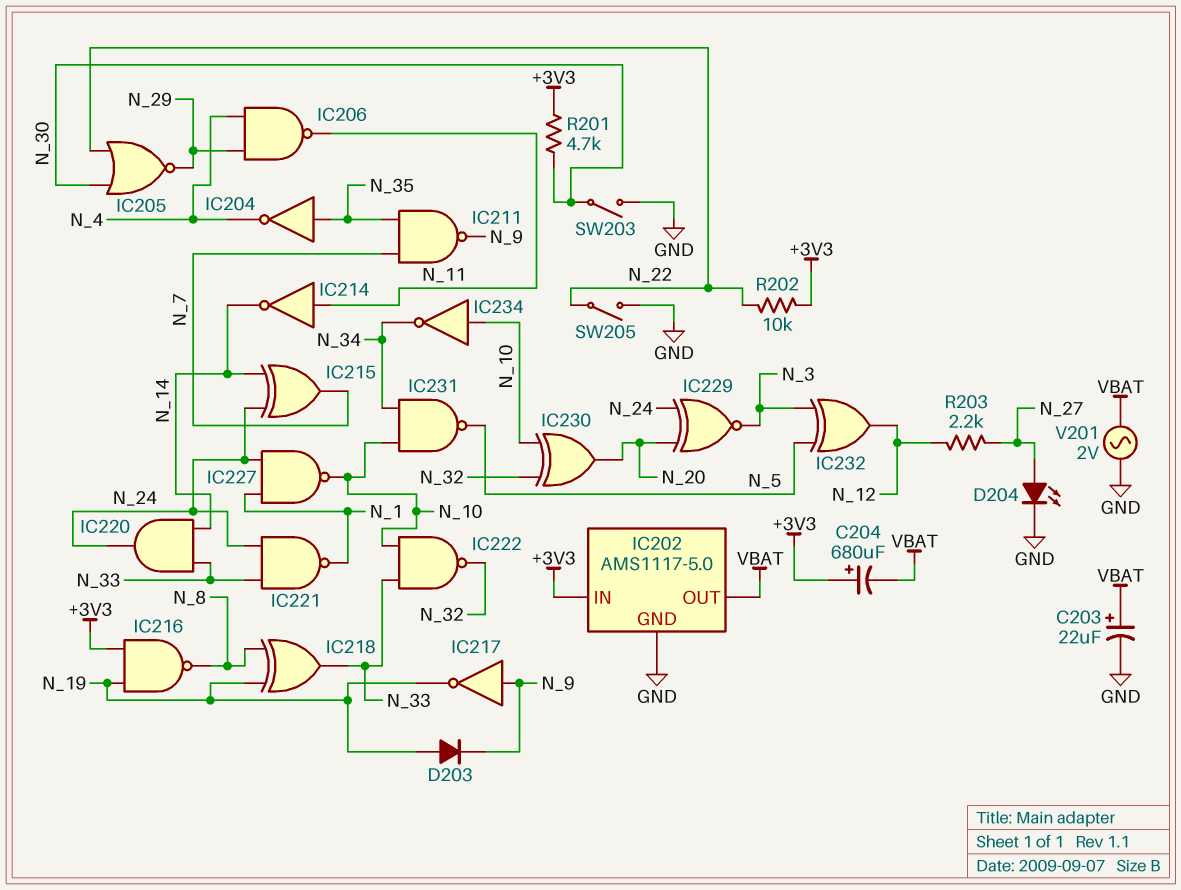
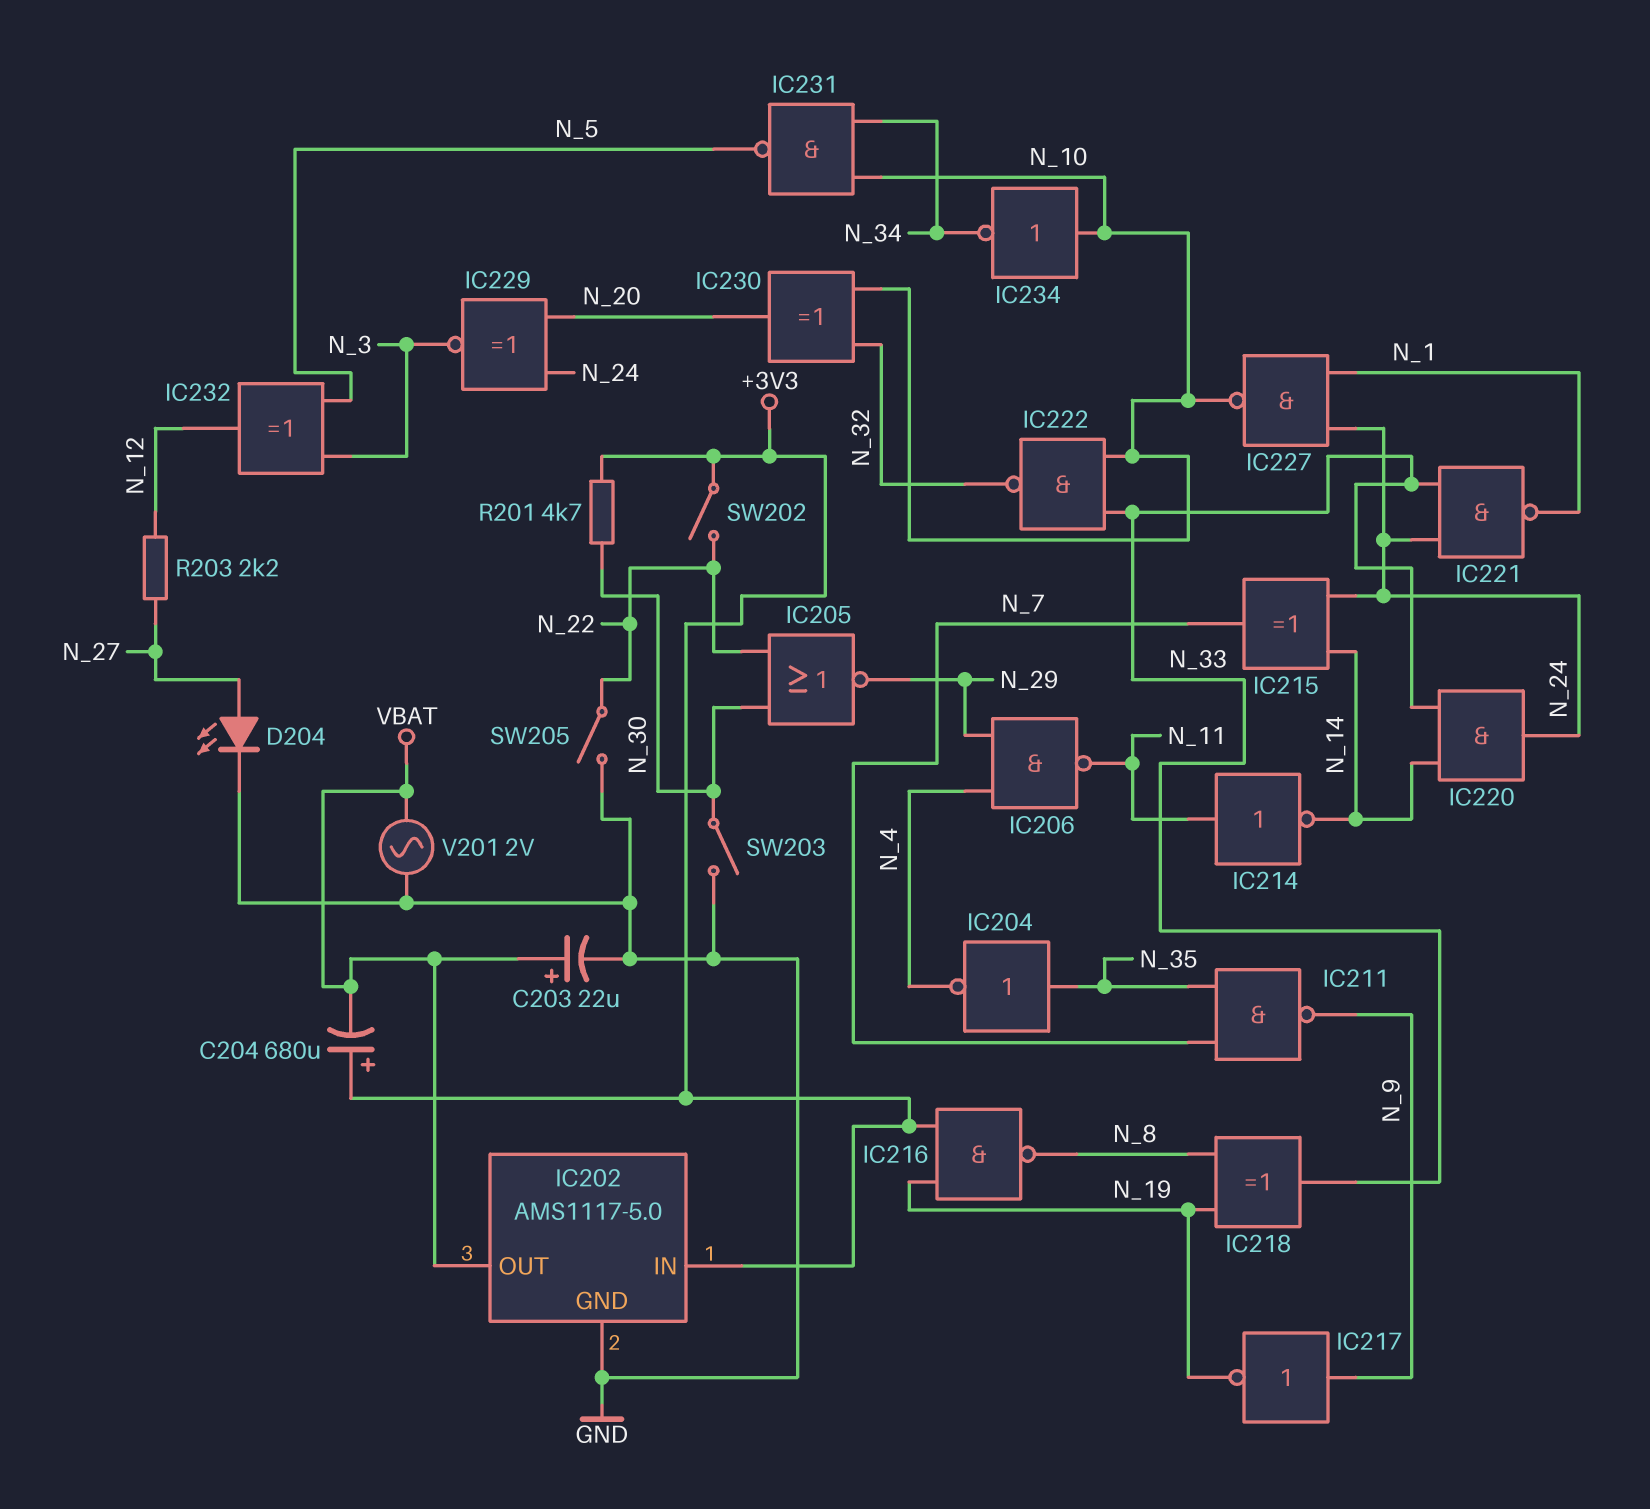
D203: diode (A N_19, K N_9) -> none
R202: 10k (+3V3, N_22) -> none
SW202: none -> switch (+3V3, N_22)

